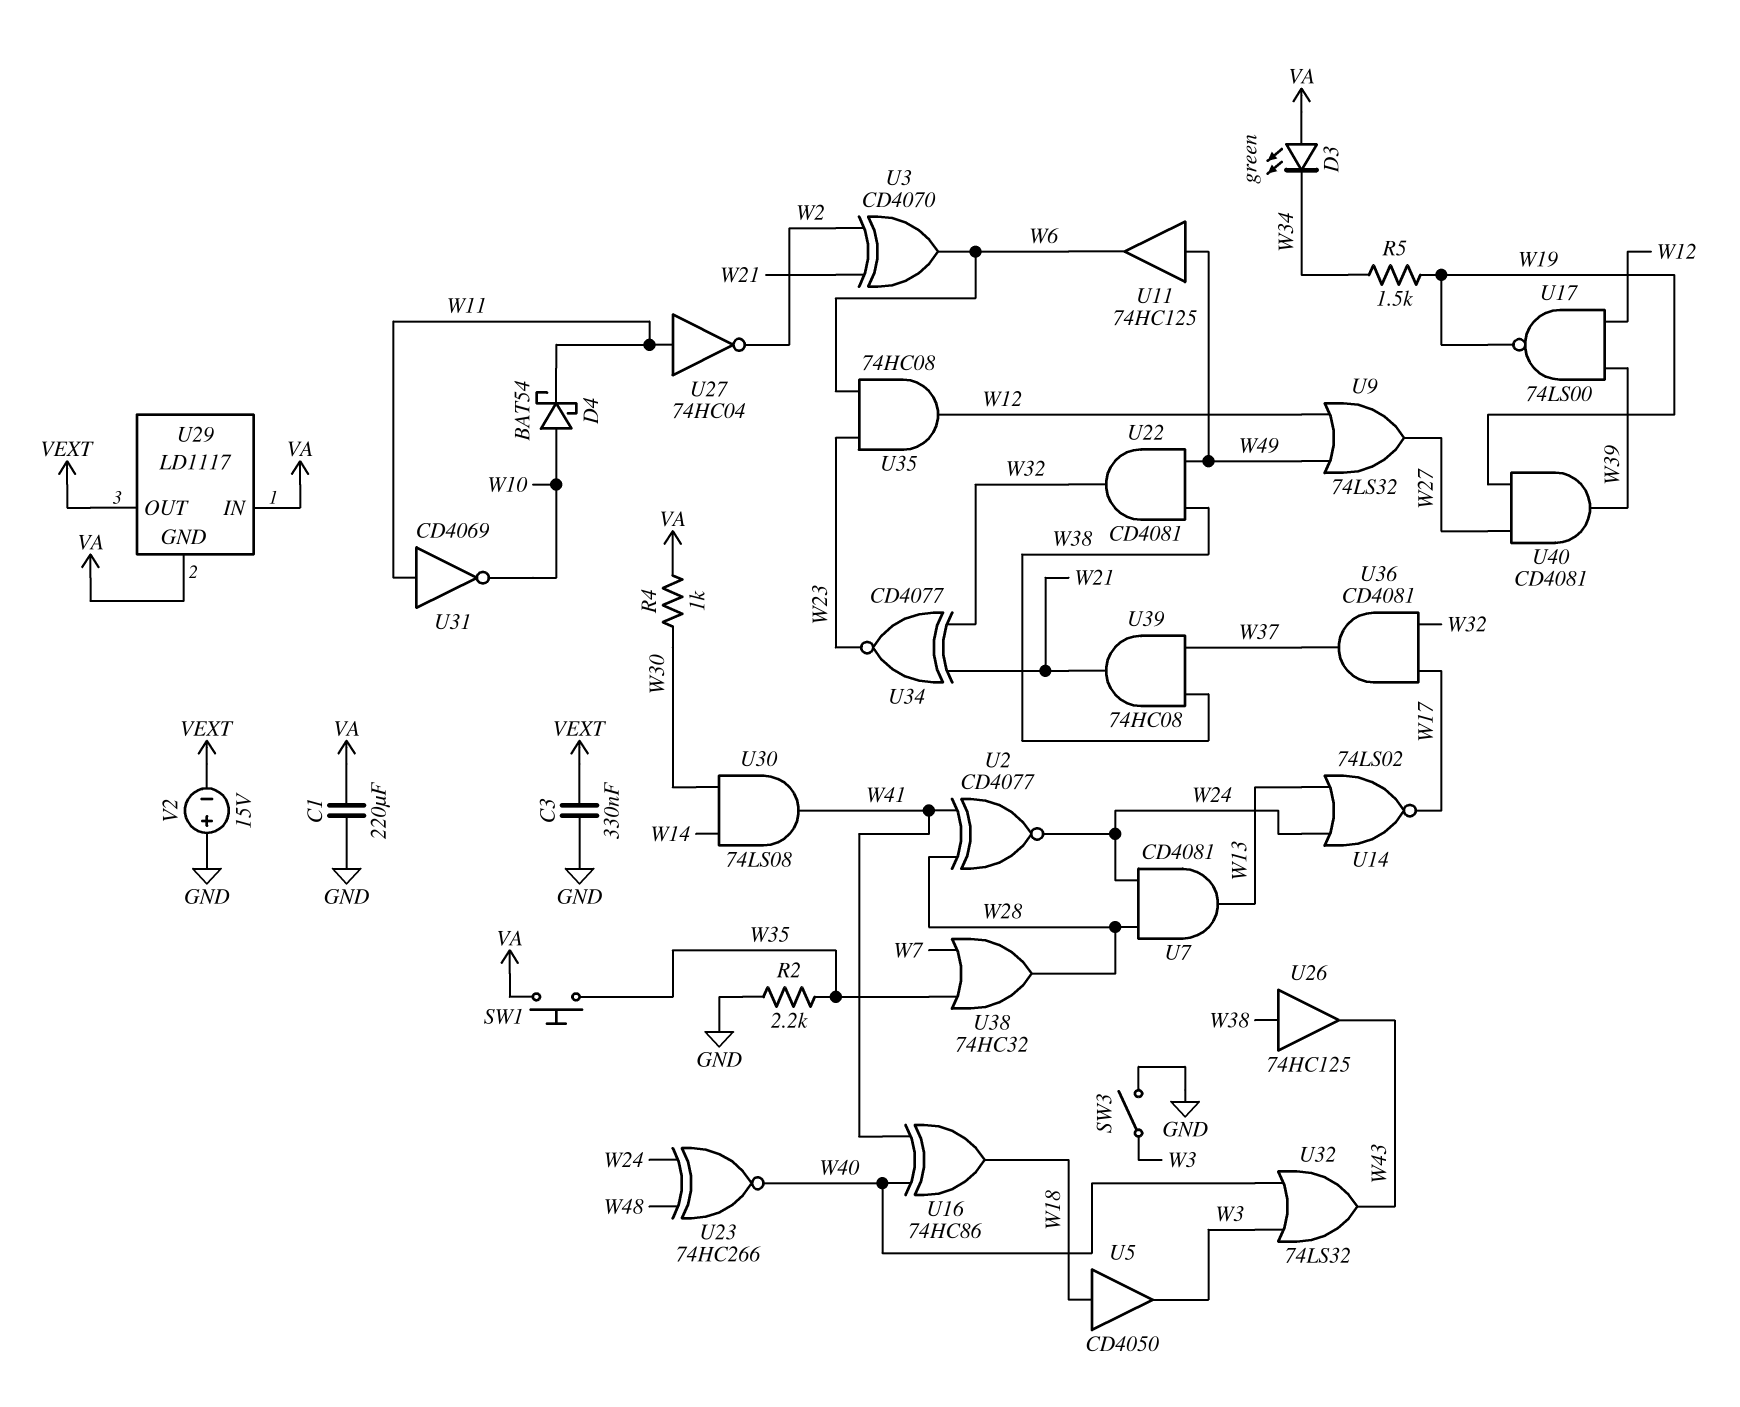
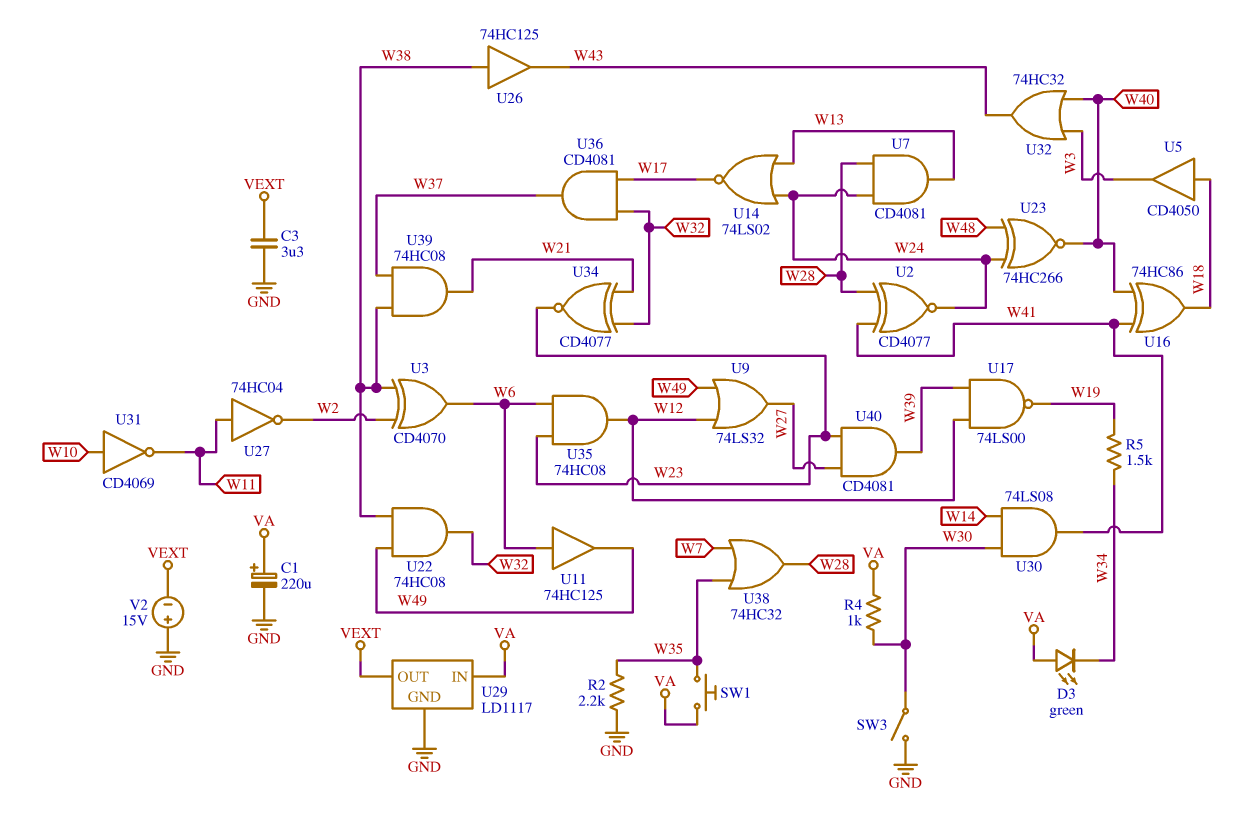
C1: 220uF (GND, VA) -> 220uF (plus VA, minus GND)
C3: 330nF (GND, VEXT) -> 3.3uF (GND, VEXT)
D4: schottky BAT54 (A W10, K W11) -> none
SW3: switch (GND, W3) -> switch (GND, W30)
U3: XOR CD4070 (in W2, in W21, out W6) -> XOR CD4070 (in W2, in W38, out W6)
U11: buffer 74HC125 (in W49, out W6) -> buffer 74HC125 (in W6, out W49)
U22: AND CD4081 (in W38, in W49, out W32) -> AND 74HC08 (in W38, in W49, out W32)
U29 pin GND: VA -> GND
U31: NOT CD4069 (in W11, out W10) -> NOT CD4069 (in W10, out W11)
U32: OR 74LS32 (in W3, in W40, out W43) -> OR 74HC32 (in W3, in W40, out W43)
U40: AND CD4081 (in W19, in W27, out W39) -> AND CD4081 (in W23, in W27, out W39)

